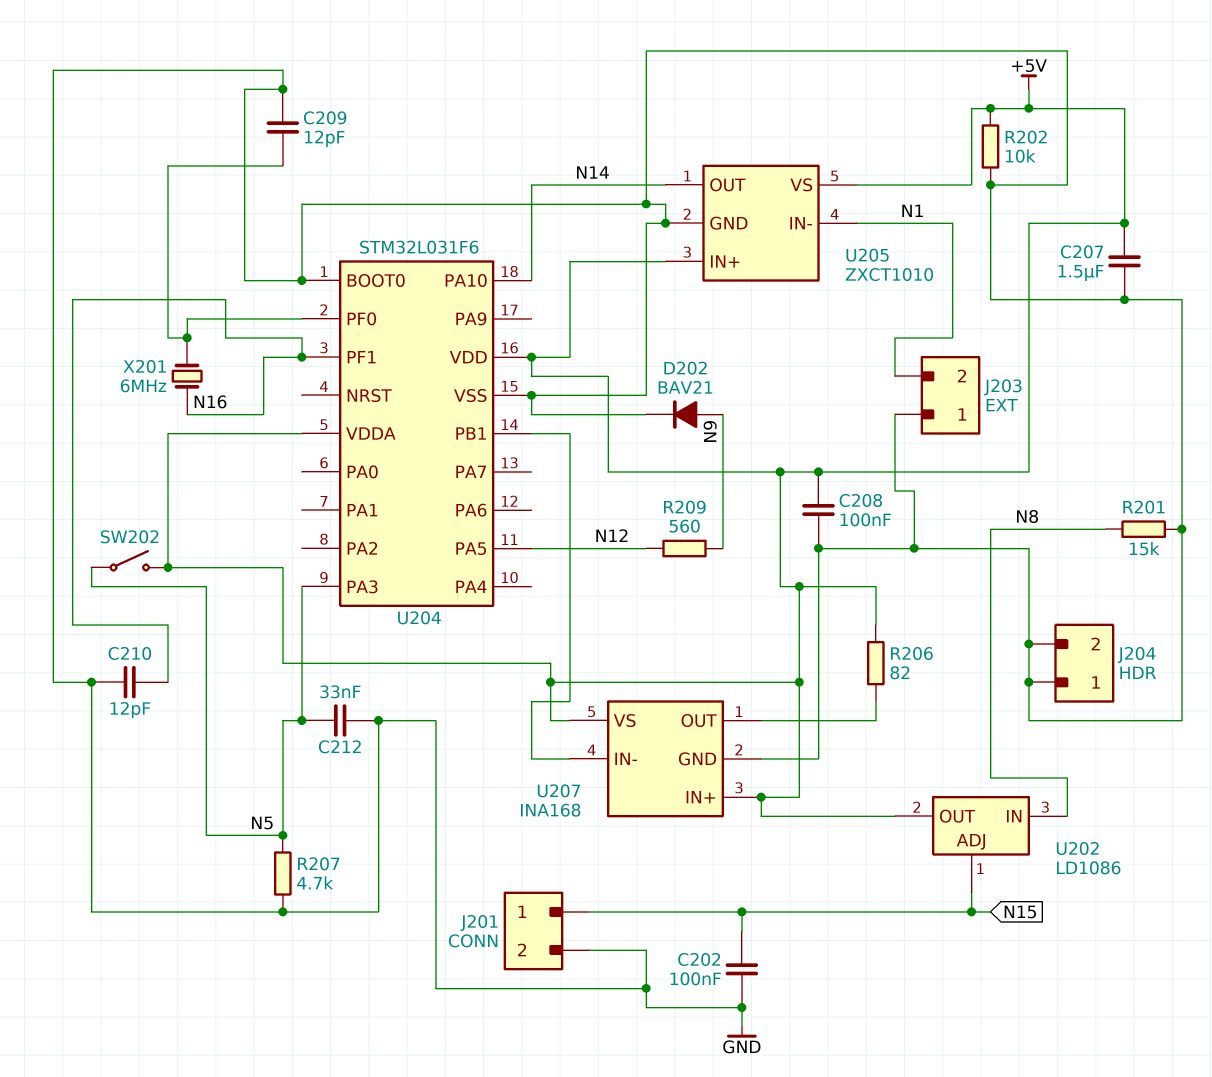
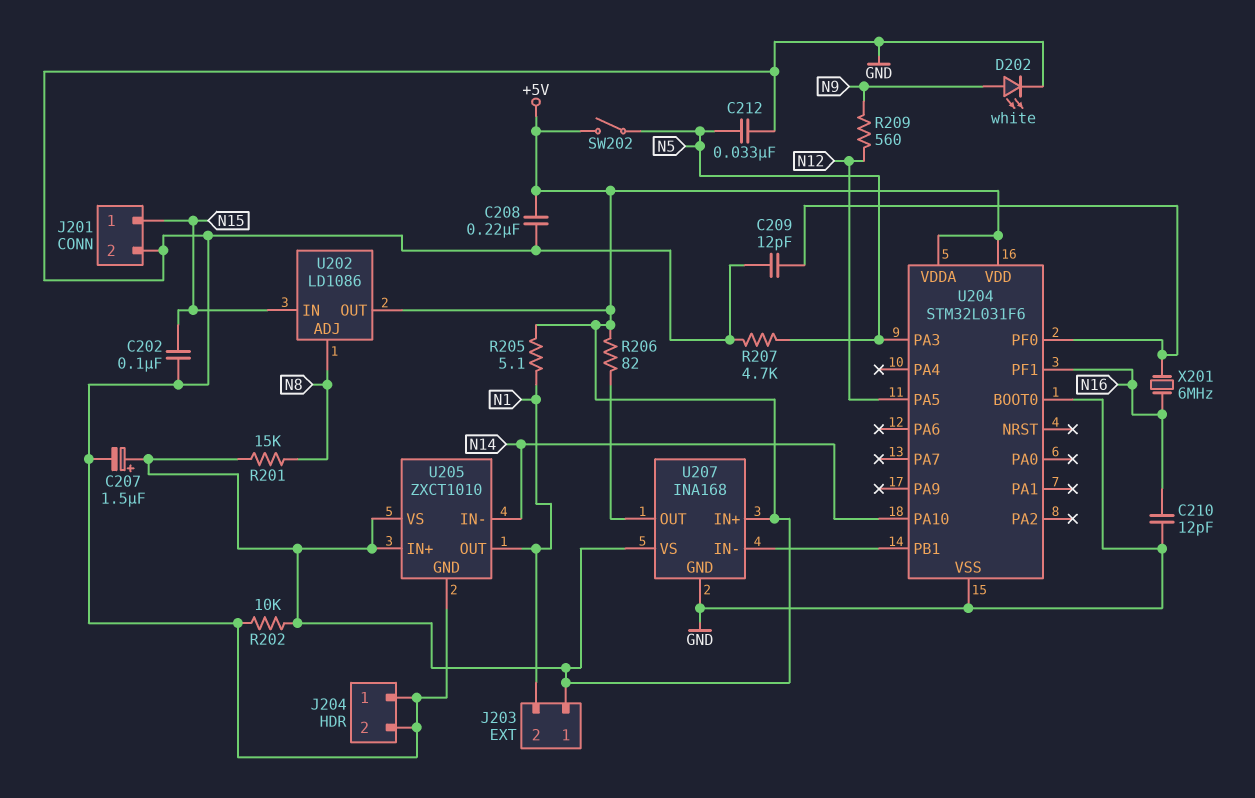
C207: 1.5uF (+5V, GND) -> 1.5uF (plus +5V, minus GND)
C208: 100nF (+5V, GND) -> 220nF (+5V, GND)
D202: diode BAV21 (A N9, K GND) -> LED white (A N9, K GND)
J203 pin 1: GND -> +5V
R201: 15k (GND, N8) -> 15k (+5V, N8)
R205: none -> 5.1 (+5V, N1)
U202 pin ADJ: N15 -> N8
U202 pin IN: N8 -> N15
U205 pin IN-: N1 -> N14
U205 pin OUT: N14 -> N1

